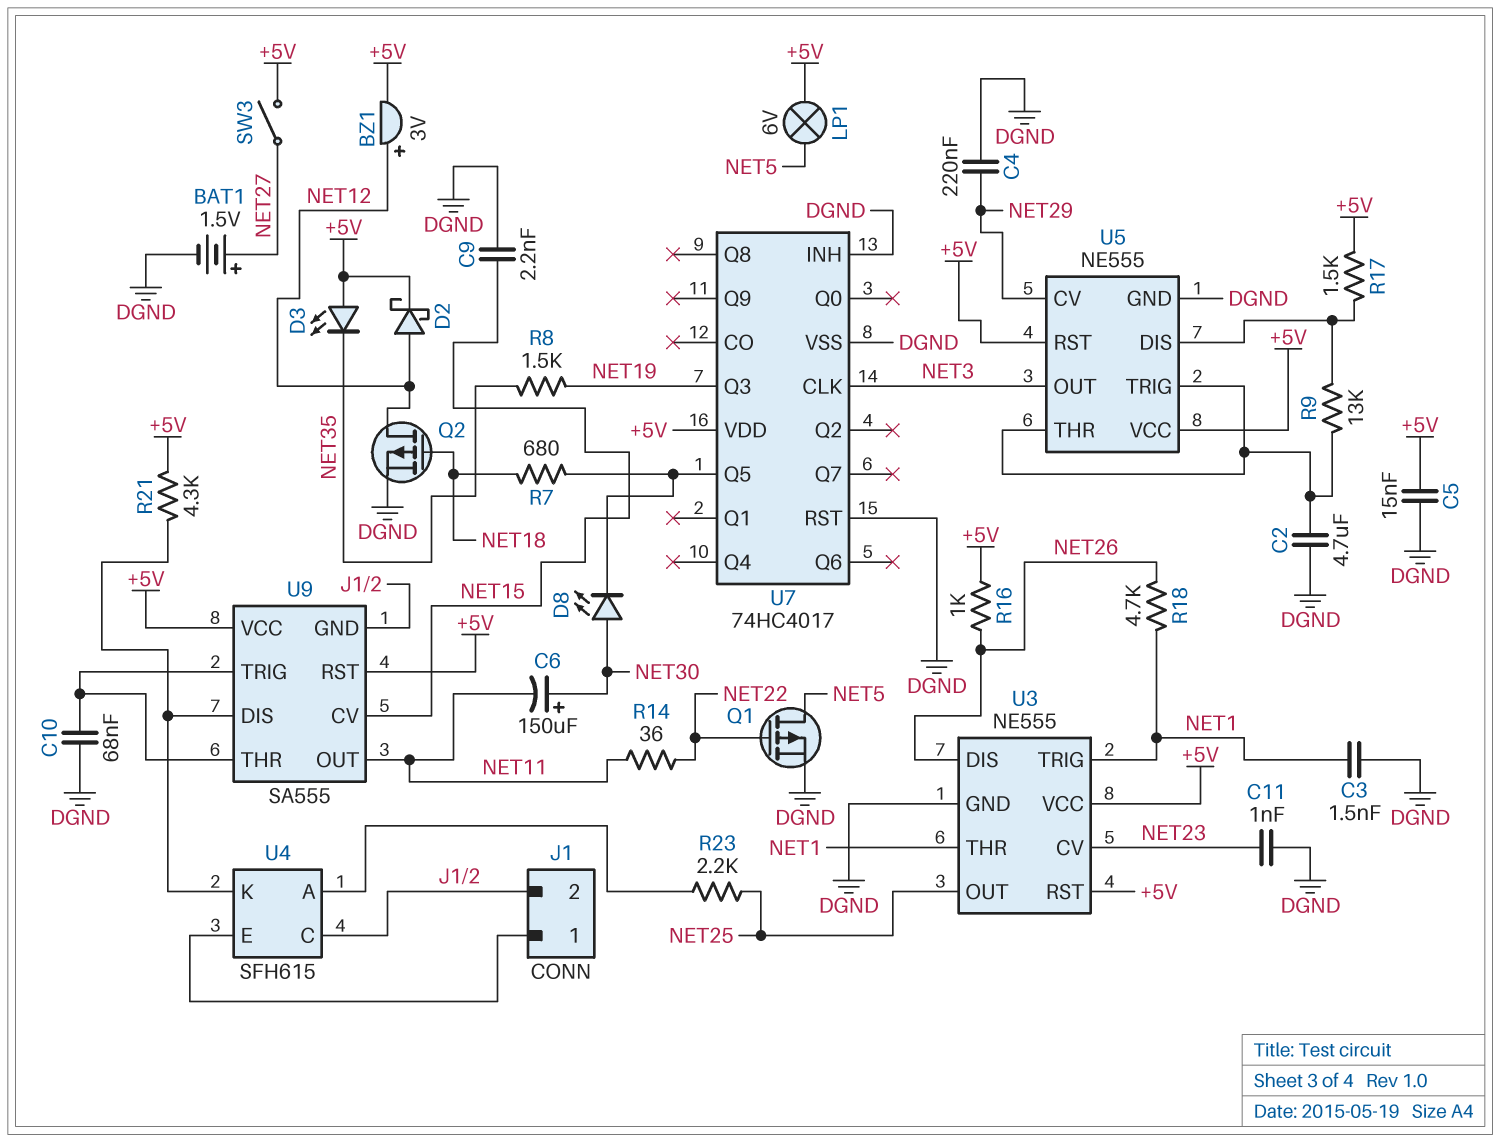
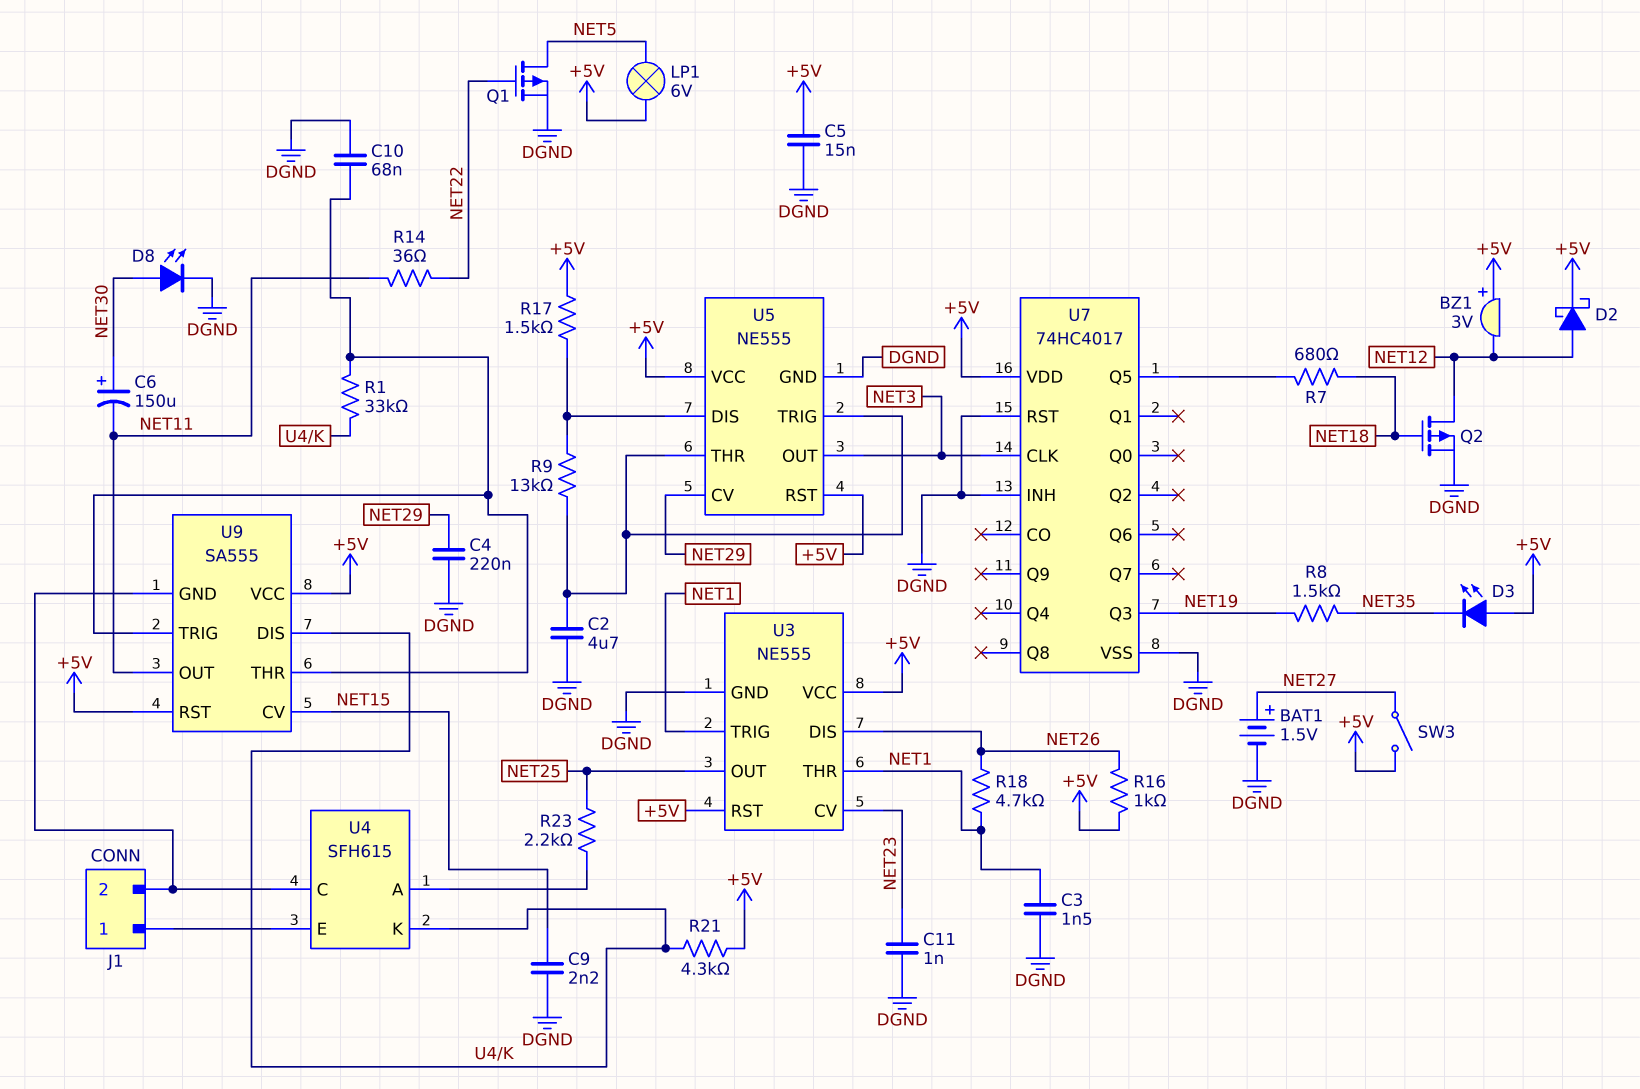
BZ1: buzzer 3V (plus NET12, minus +5V) -> buzzer 3V (plus +5V, minus NET12)
D8: LED (A NET30, K U7/Q5) -> LED (A NET30, K DGND)
R1: none -> 33k (U4/K, U9/THR)

